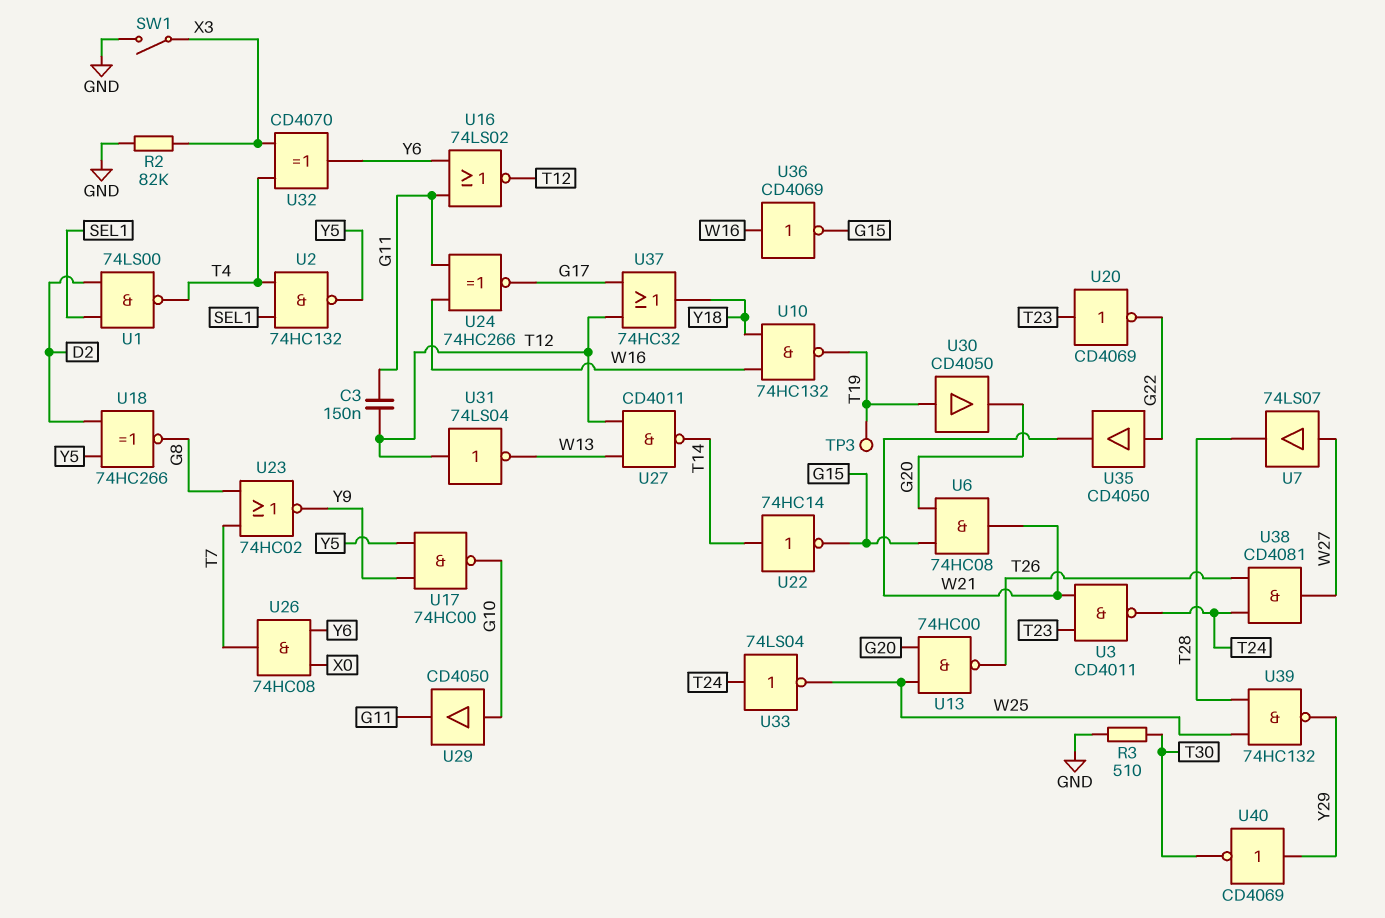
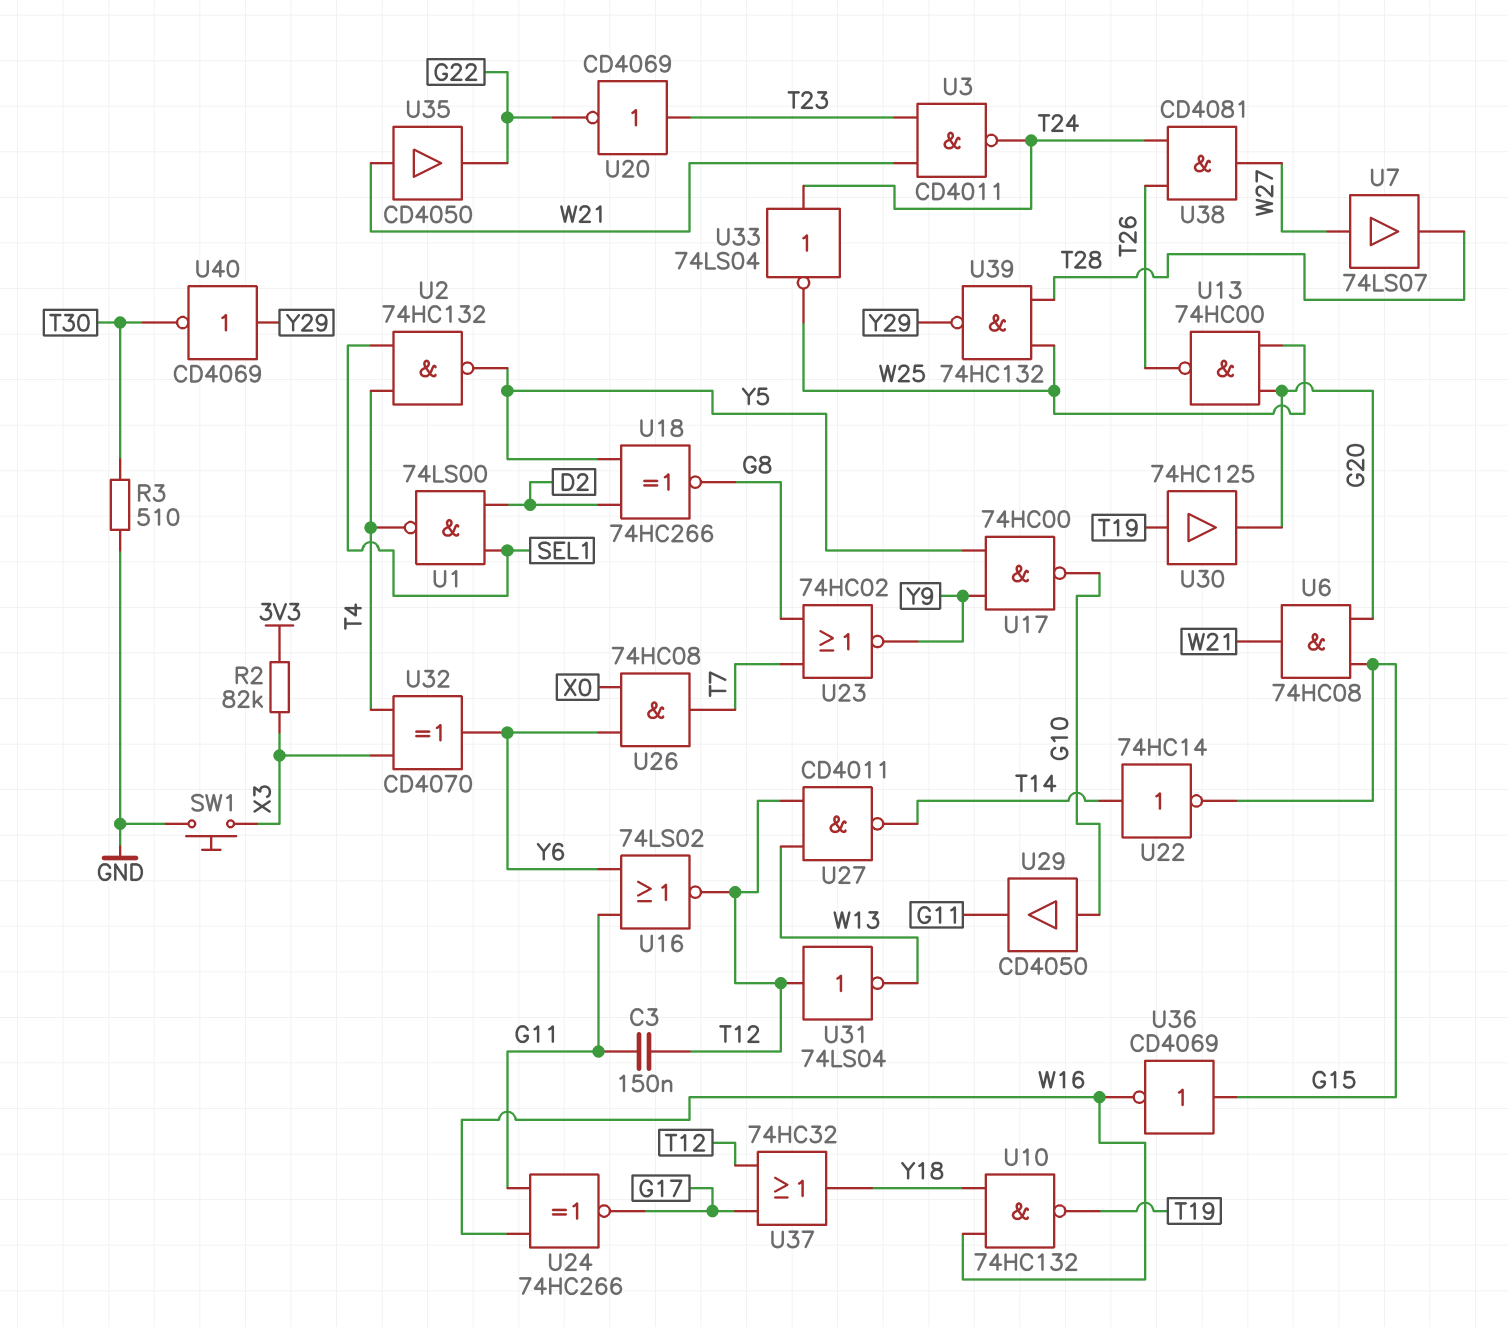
R2: 82k (GND, X3) -> 82k (3V3, X3)
SW1: switch (GND, X3) -> button (GND, X3)
TP3: test point (T19) -> none
U30: buffer CD4050 (in T19, out G20) -> buffer 74HC125 (in T19, out G20)
U35: buffer CD4050 (in G22, out W21) -> buffer CD4050 (in W21, out G22)
U36: NOT CD4069 (in W16, out G15) -> NOT CD4069 (in G15, out W16)

